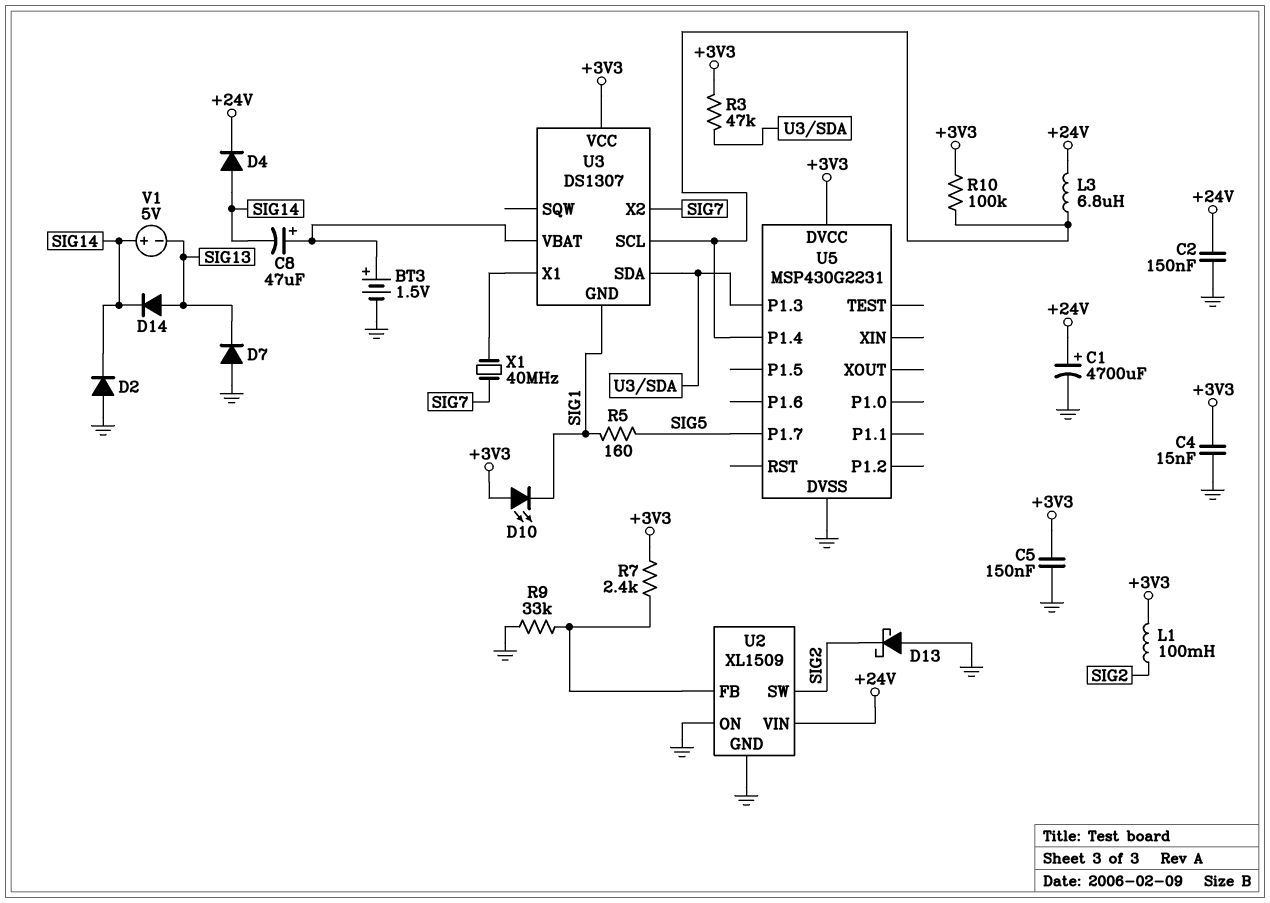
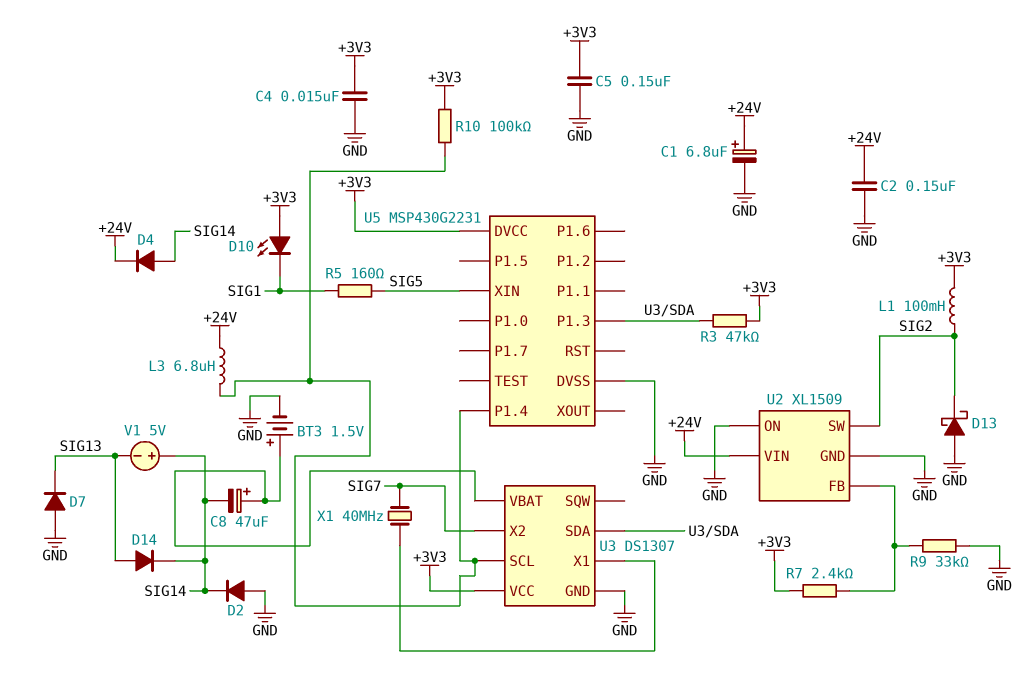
C1: 4700uF (plus +24V, minus GND) -> 6.8uF (plus +24V, minus GND)
U3 pin GND: SIG1 -> GND
U5 pin P1.7: SIG5 -> none
U5 pin XIN: none -> SIG5

